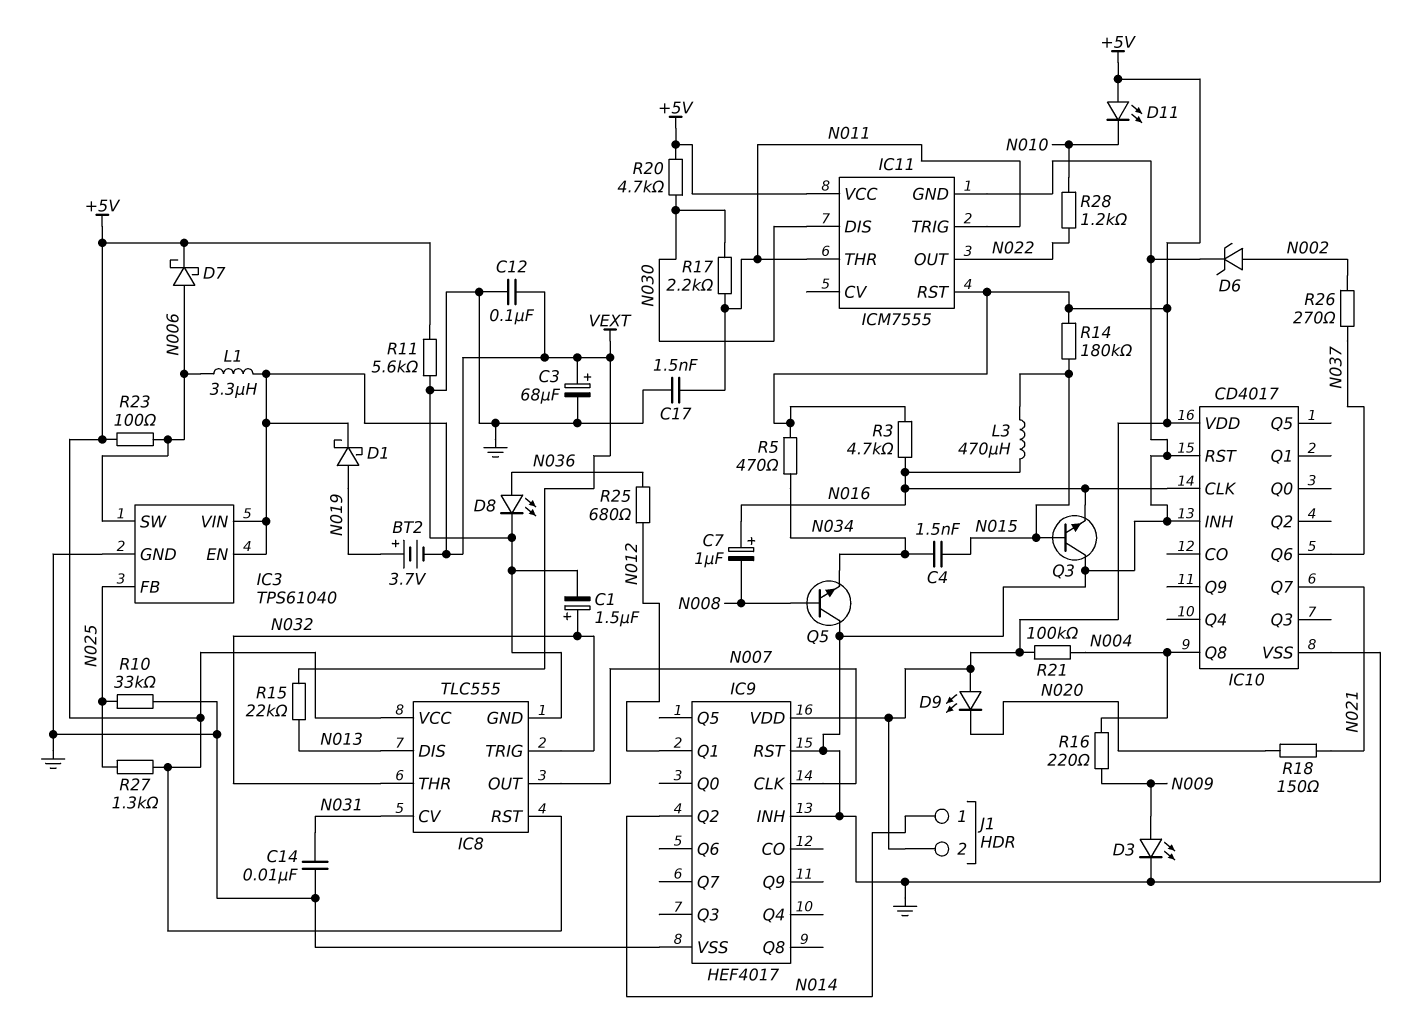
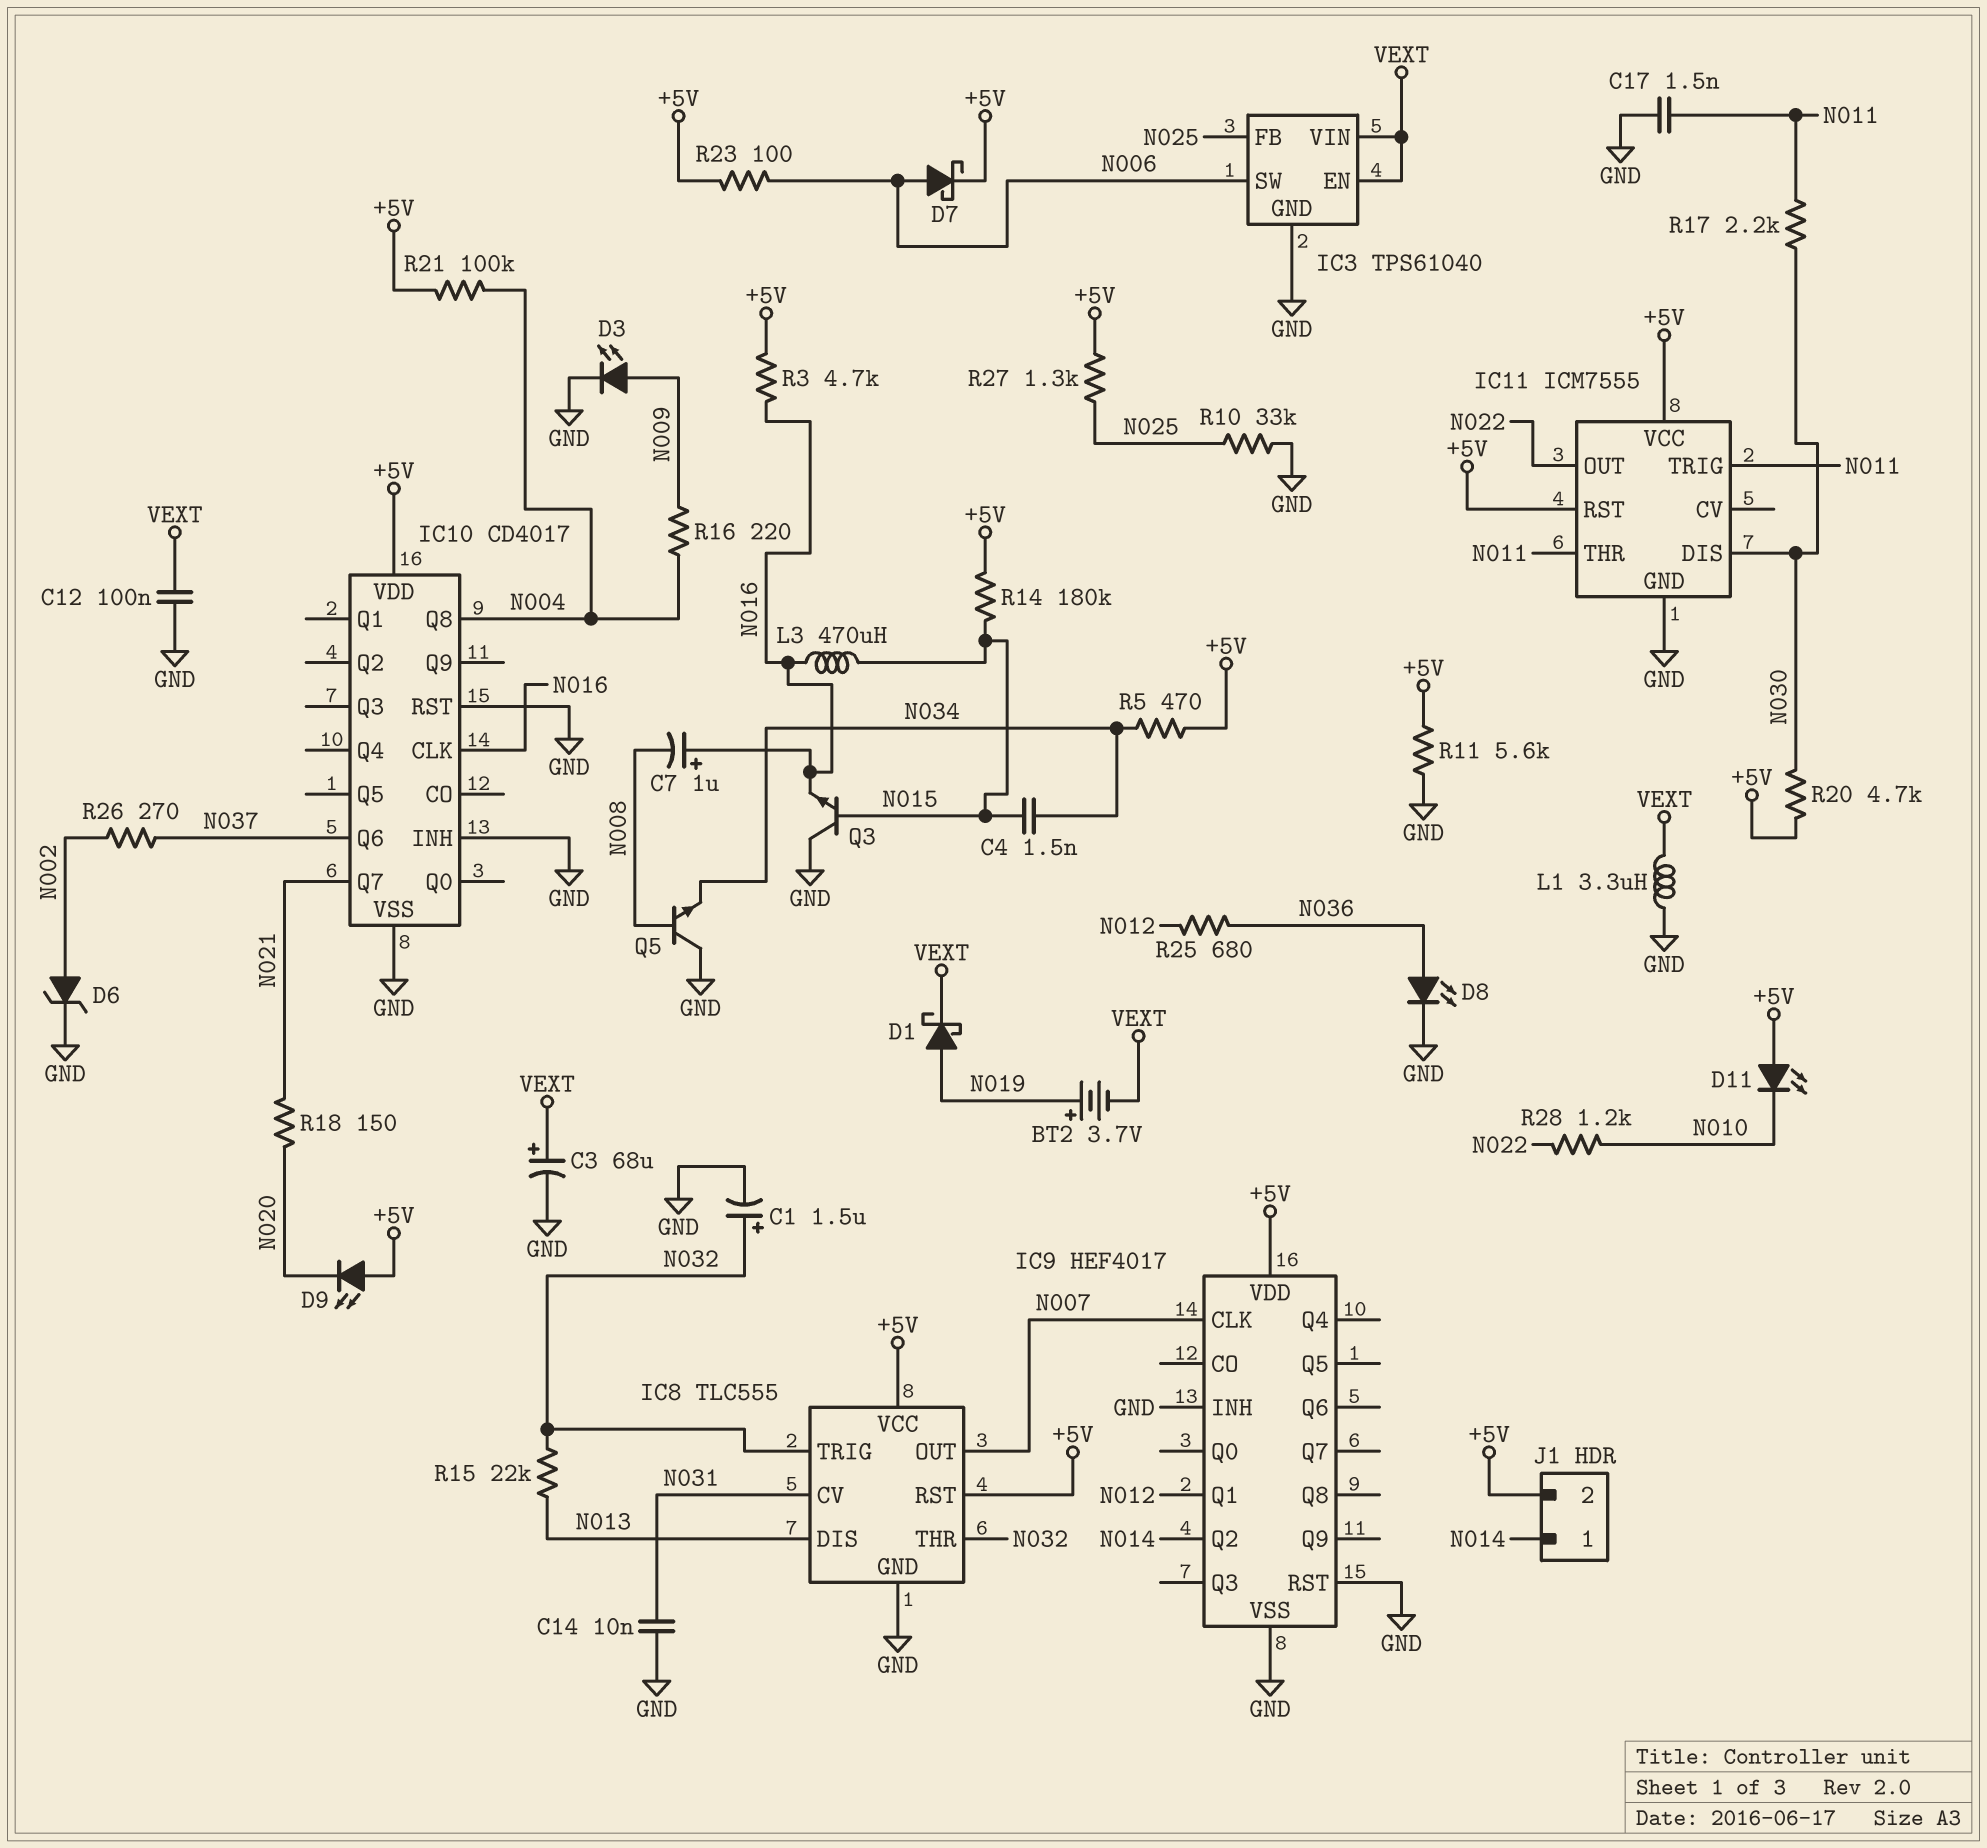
L1: 3.3uH (N006, VEXT) -> 3.3uH (GND, VEXT)
R15: 22k (N013, VEXT) -> 22k (N013, N032)

